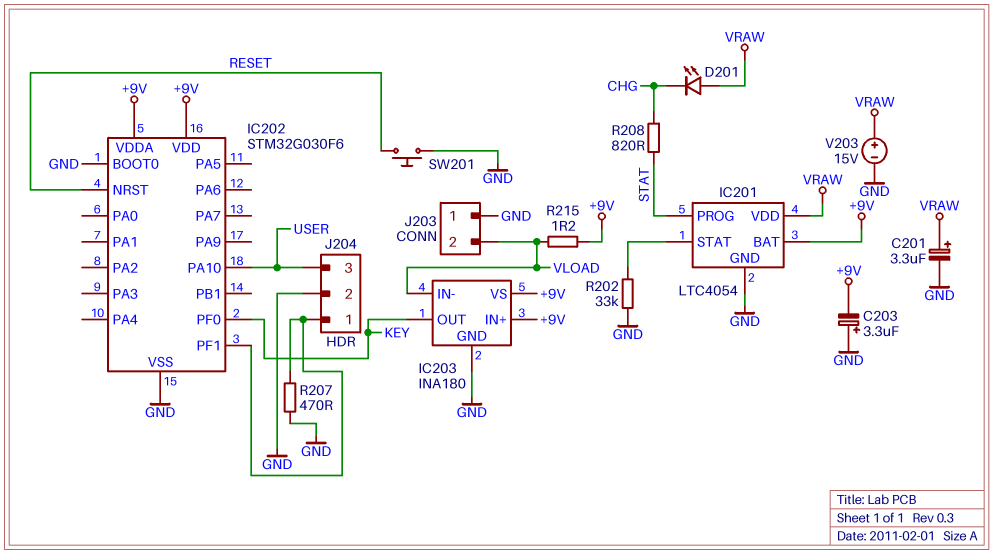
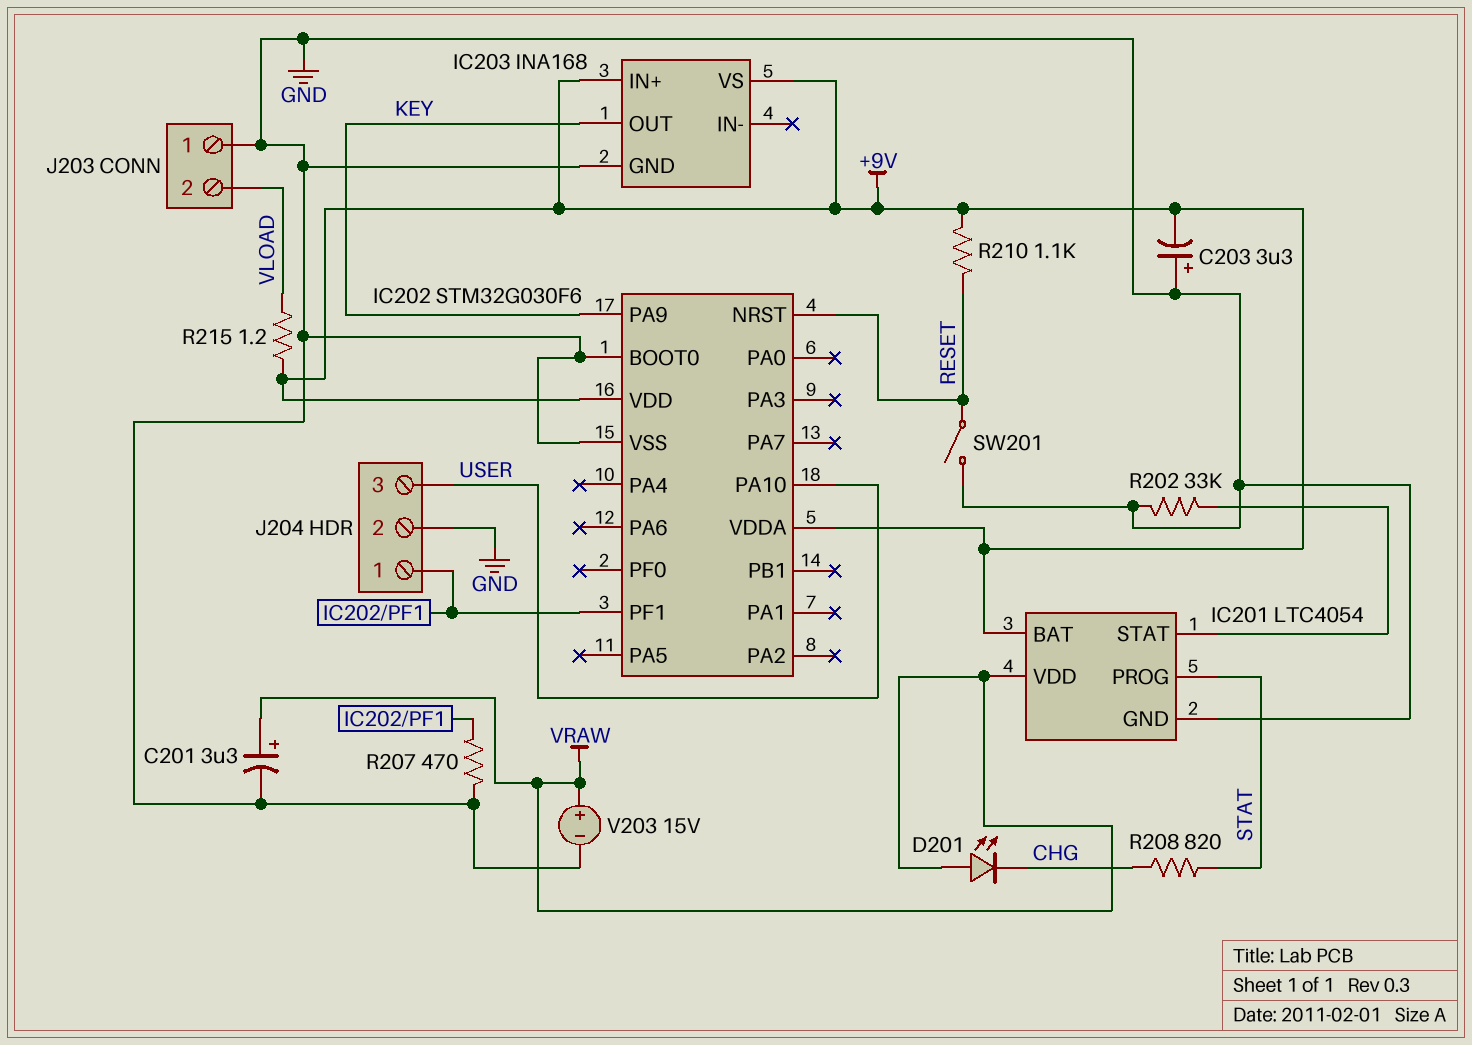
IC202 pin PA9: none -> KEY
IC202 pin PF0: KEY -> none
IC203: INA180 -> INA168
IC203 pin IN-: VLOAD -> none
R210: none -> 1.1k (+9V, RESET)
SW201: button (GND, RESET) -> switch (GND, RESET)

